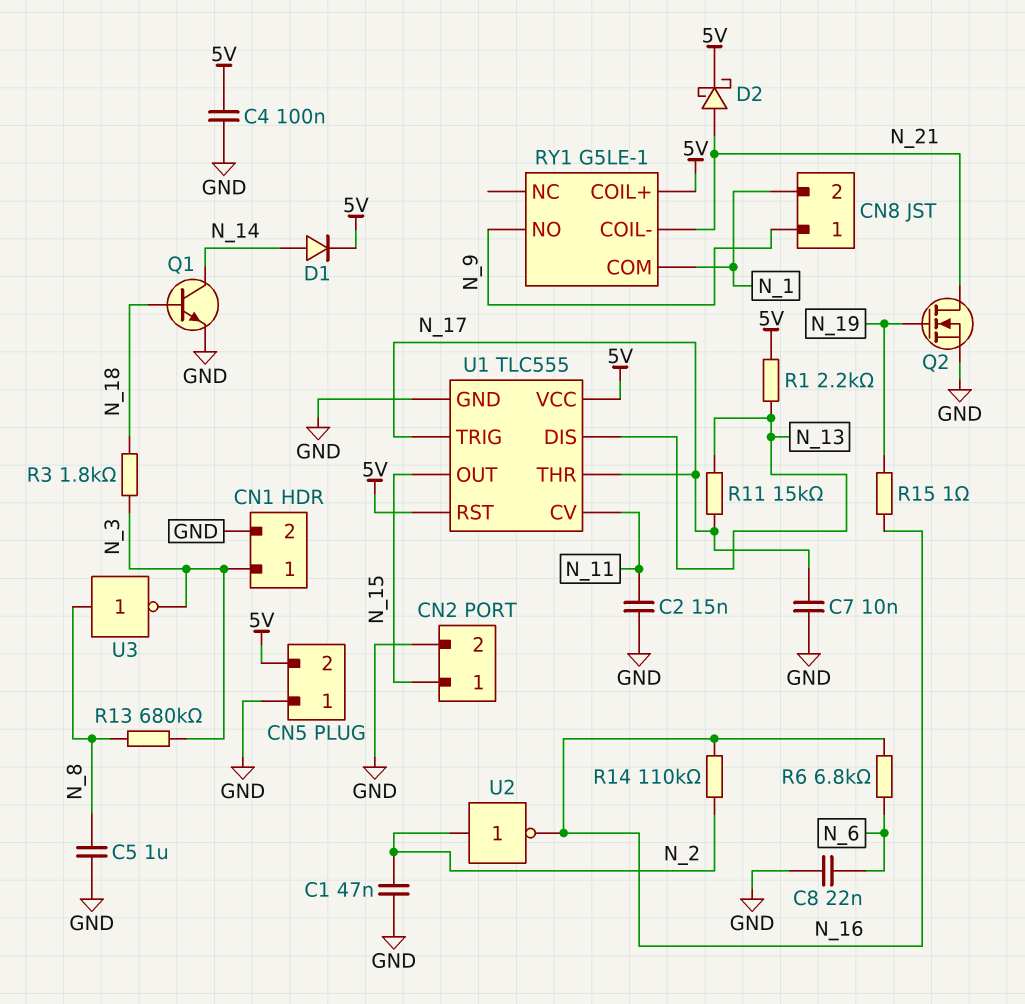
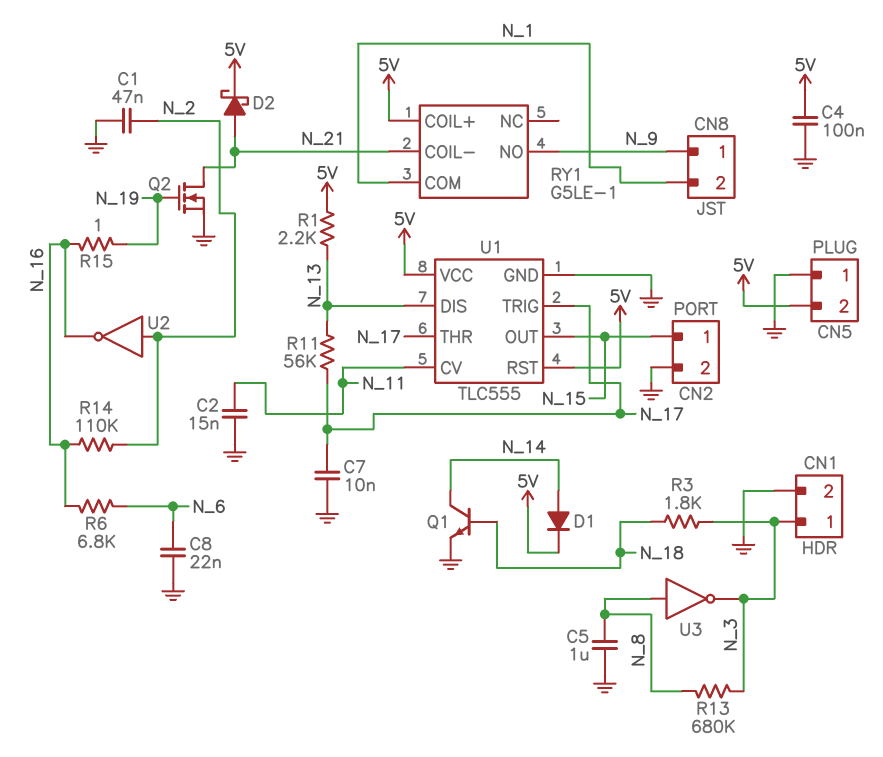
R11: 15k (N_13, N_17) -> 56k (N_13, N_17)

